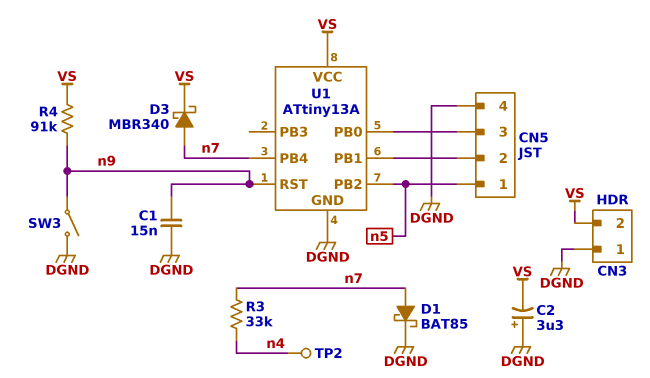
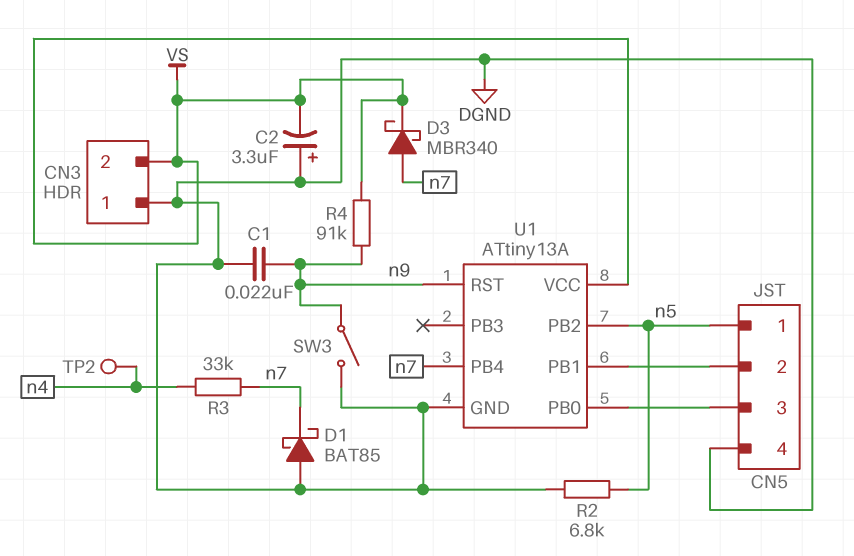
C1: 15nF (DGND, n9) -> 22nF (DGND, n9)
D1: schottky BAT85 (A n7, K DGND) -> schottky BAT85 (A DGND, K n7)
R2: none -> 6.8k (DGND, n5)

